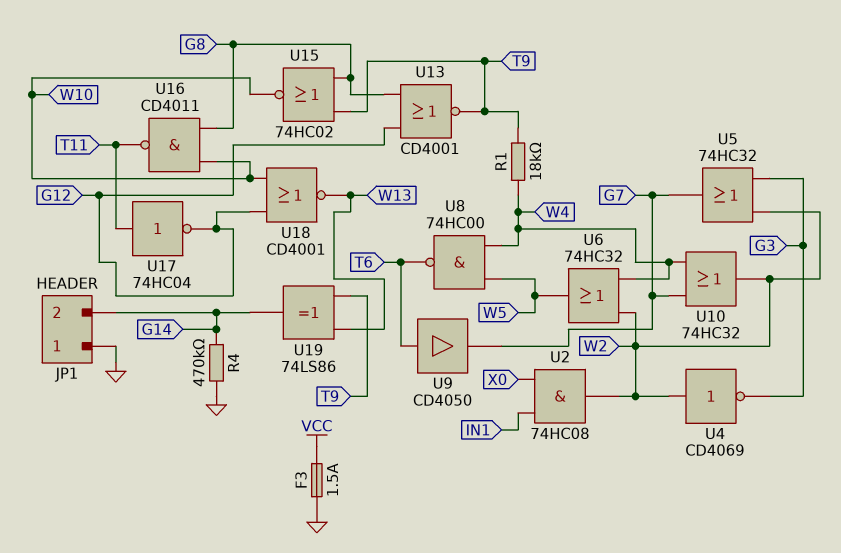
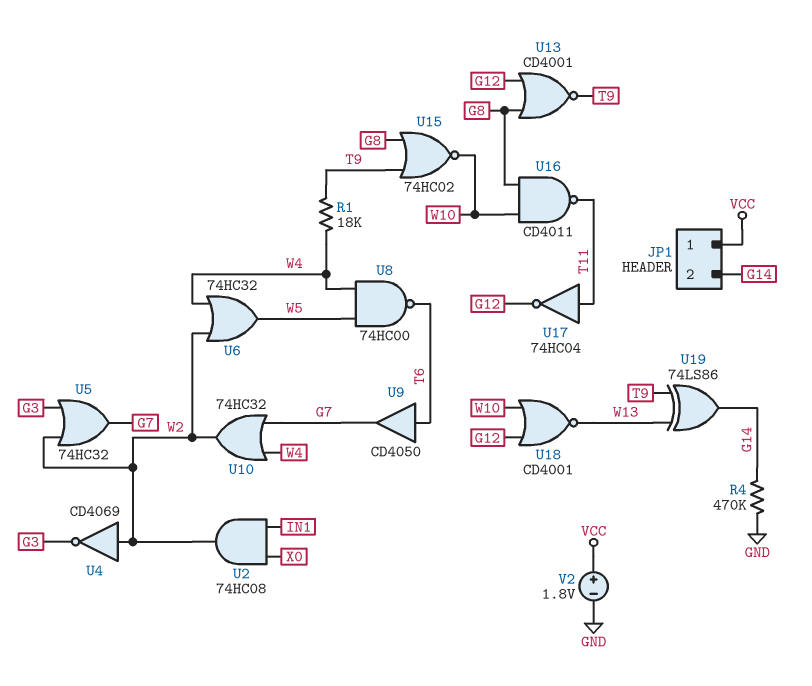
F3: 1.5A (GND, VCC) -> none
JP1 pin 1: GND -> VCC
V2: none -> 1.8V (plus VCC, minus GND)

